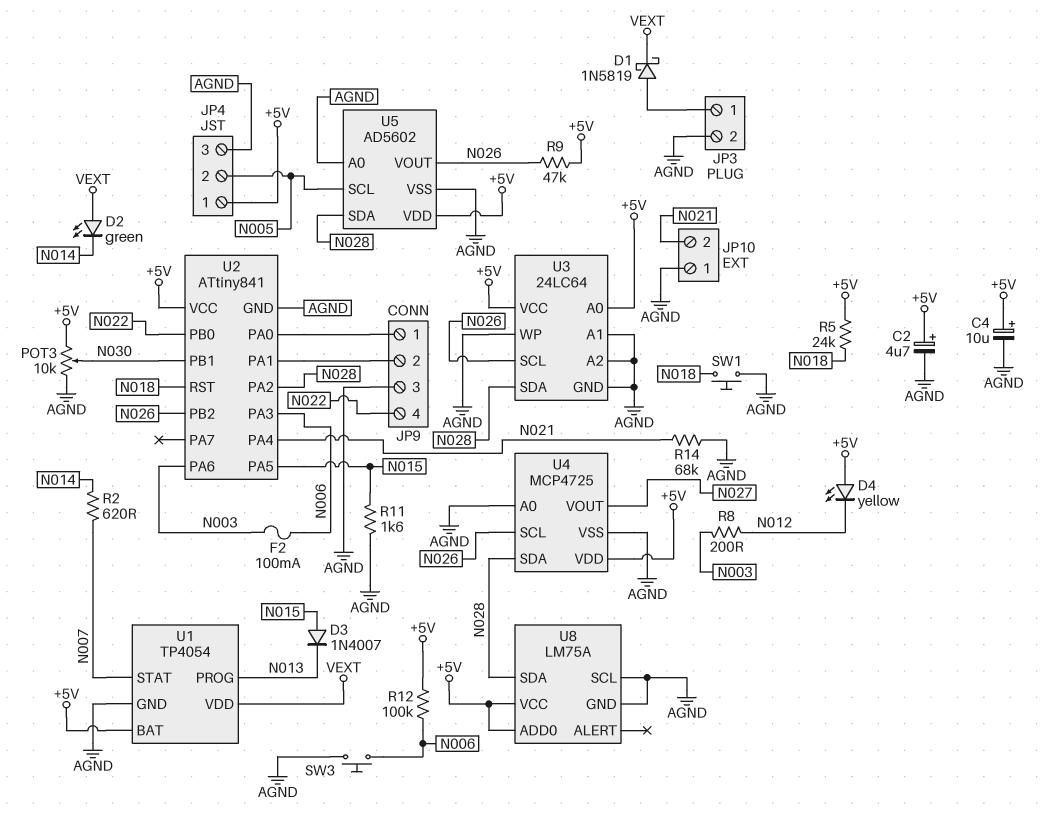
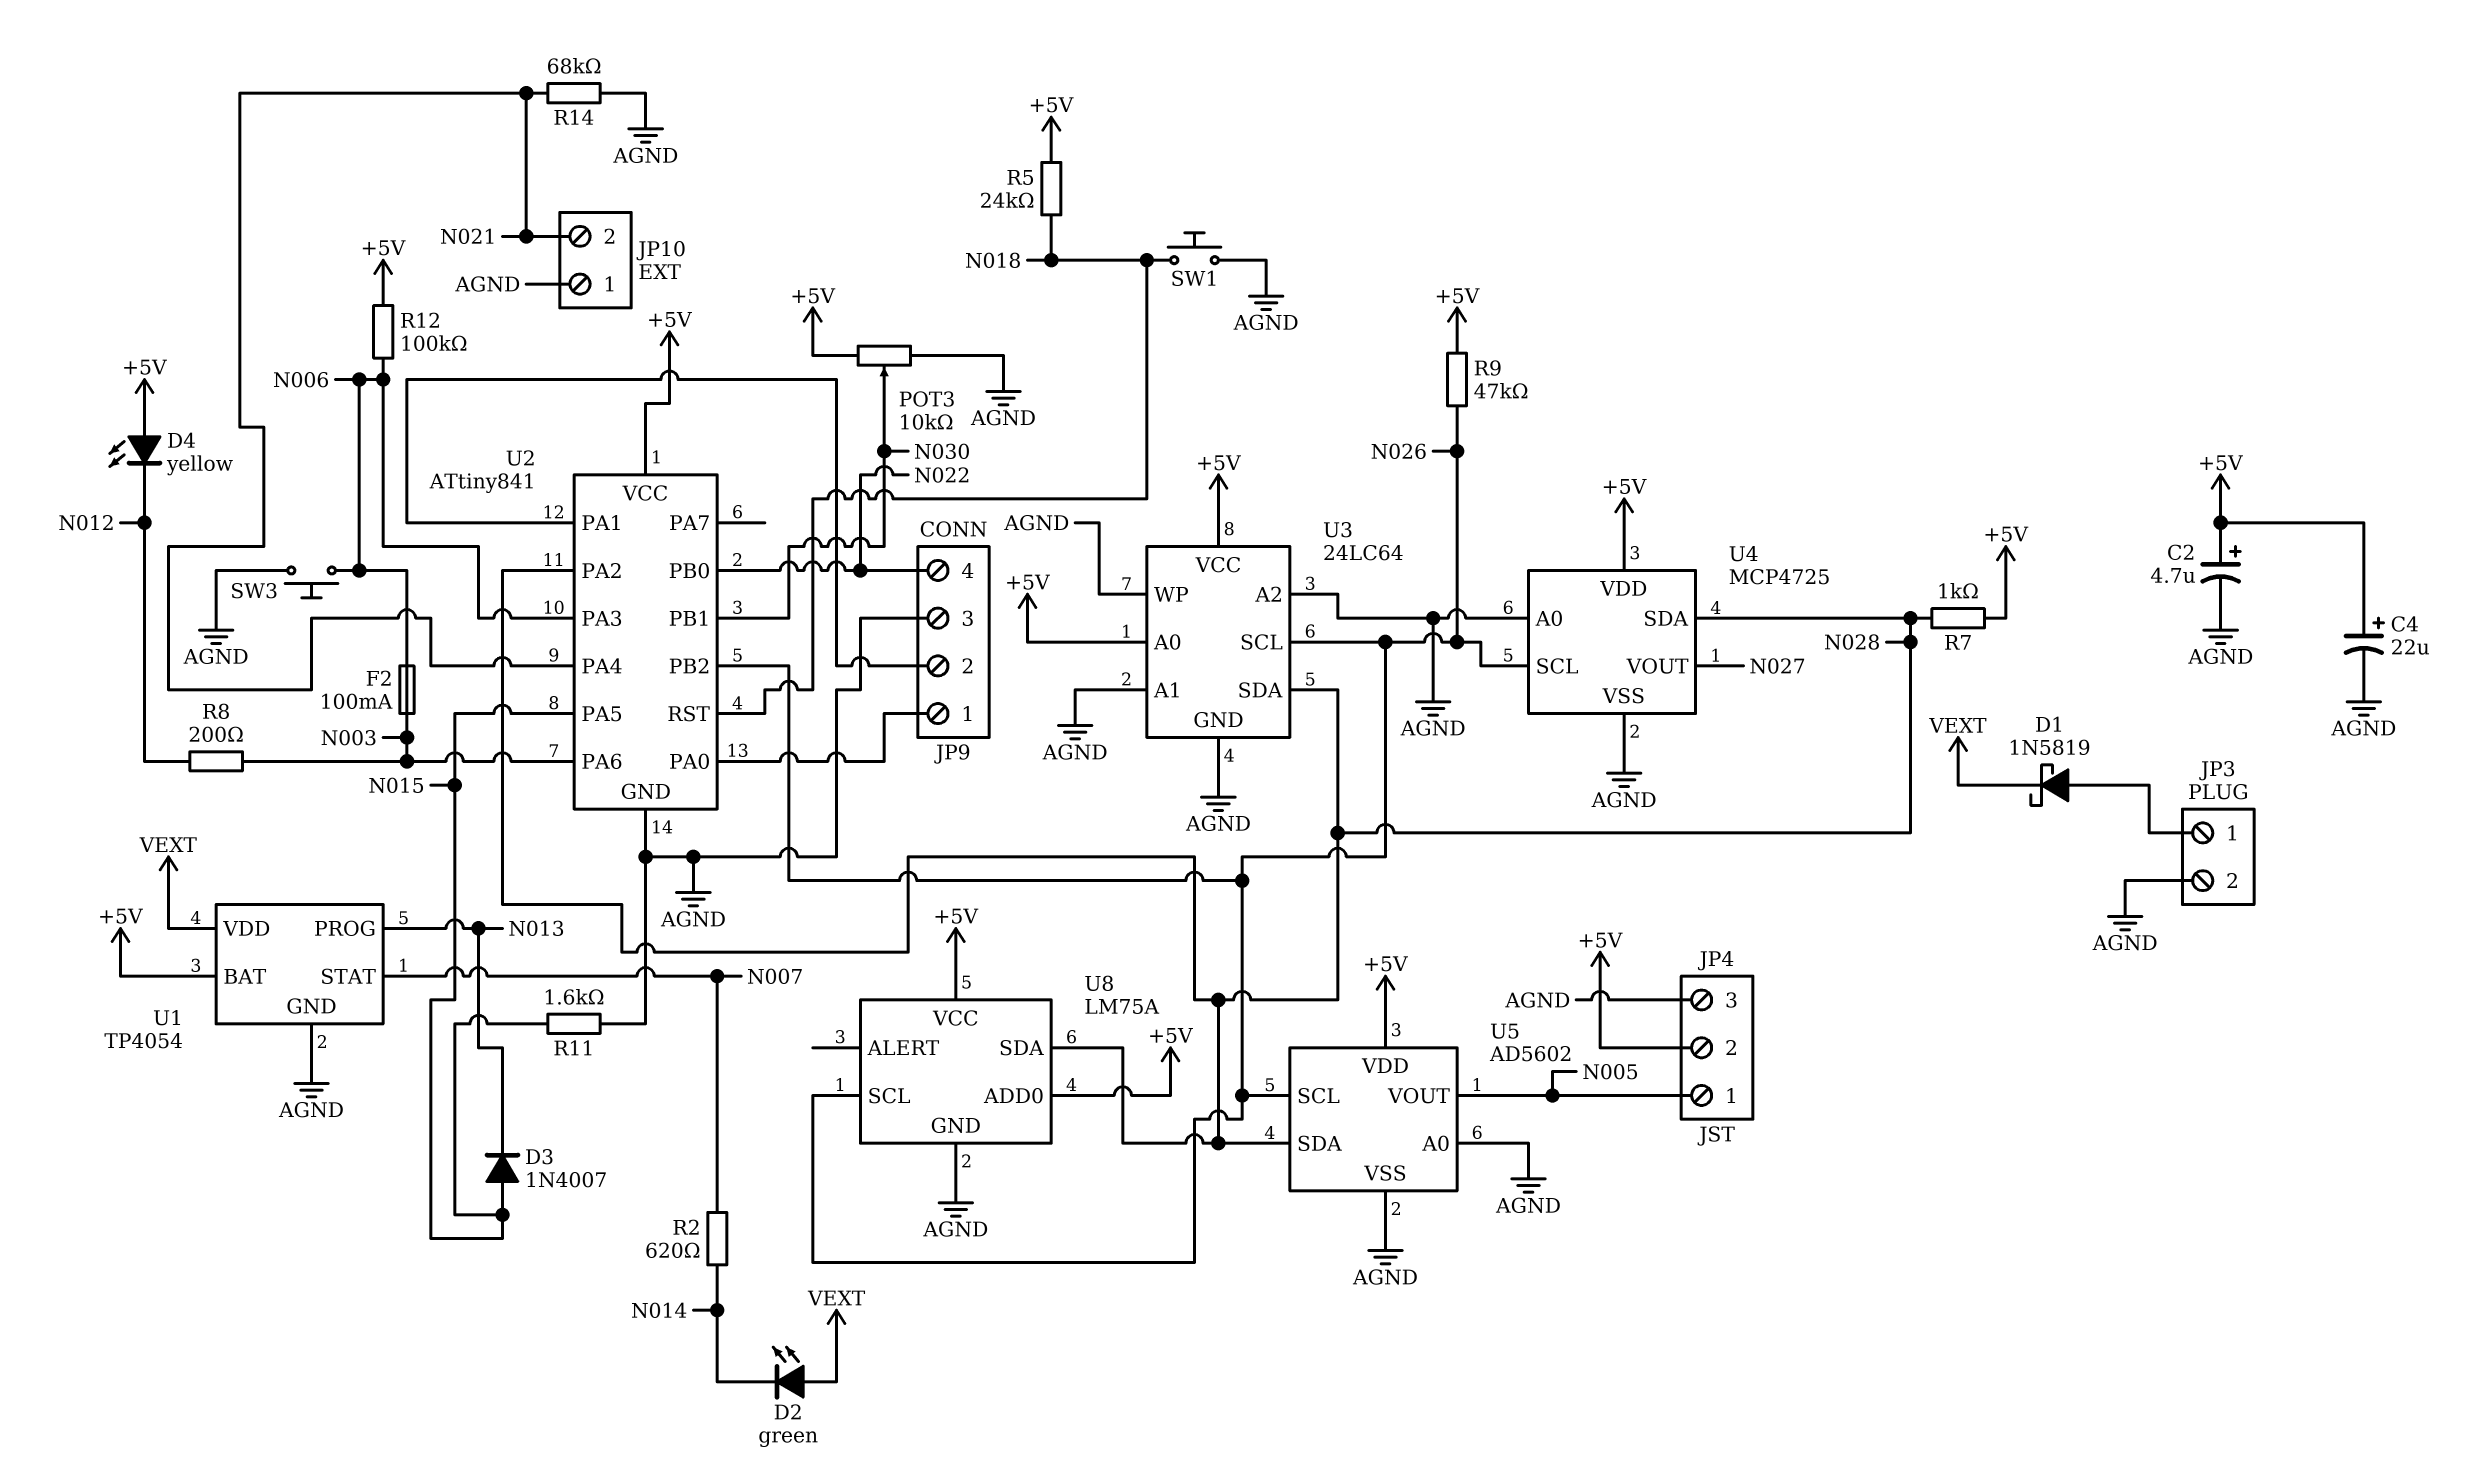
C4: 10uF (plus +5V, minus AGND) -> 22uF (plus +5V, minus AGND)
JP4 pin 1: +5V -> N005
JP4 pin 2: N005 -> +5V
R7: none -> 1k (+5V, N028)
U5 pin SCL: N005 -> N026
U5 pin VOUT: N026 -> N005
U8 pin SCL: AGND -> N026

